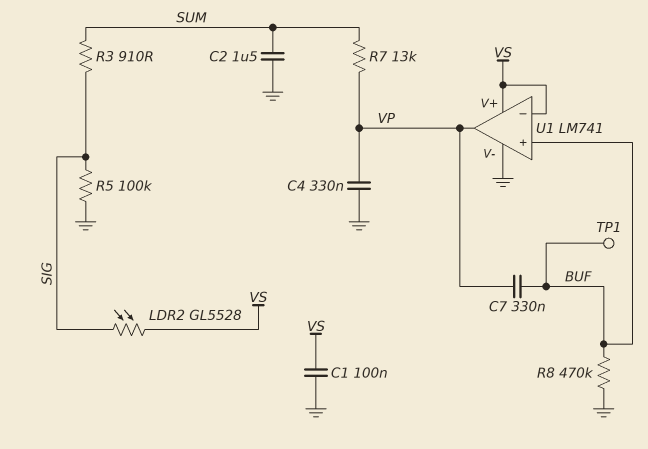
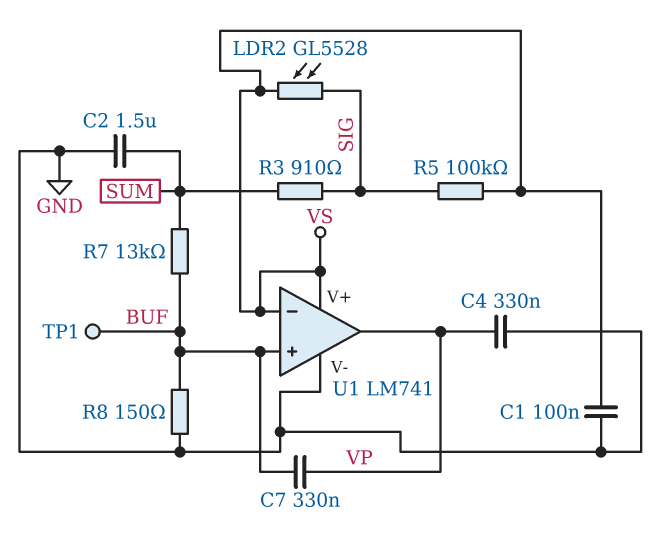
R5: 100k (GND, SIG) -> 100k (SIG, VS)
R7: 13k (SUM, VP) -> 13k (BUF, SUM)
R8: 470k (BUF, GND) -> 150 (BUF, GND)

